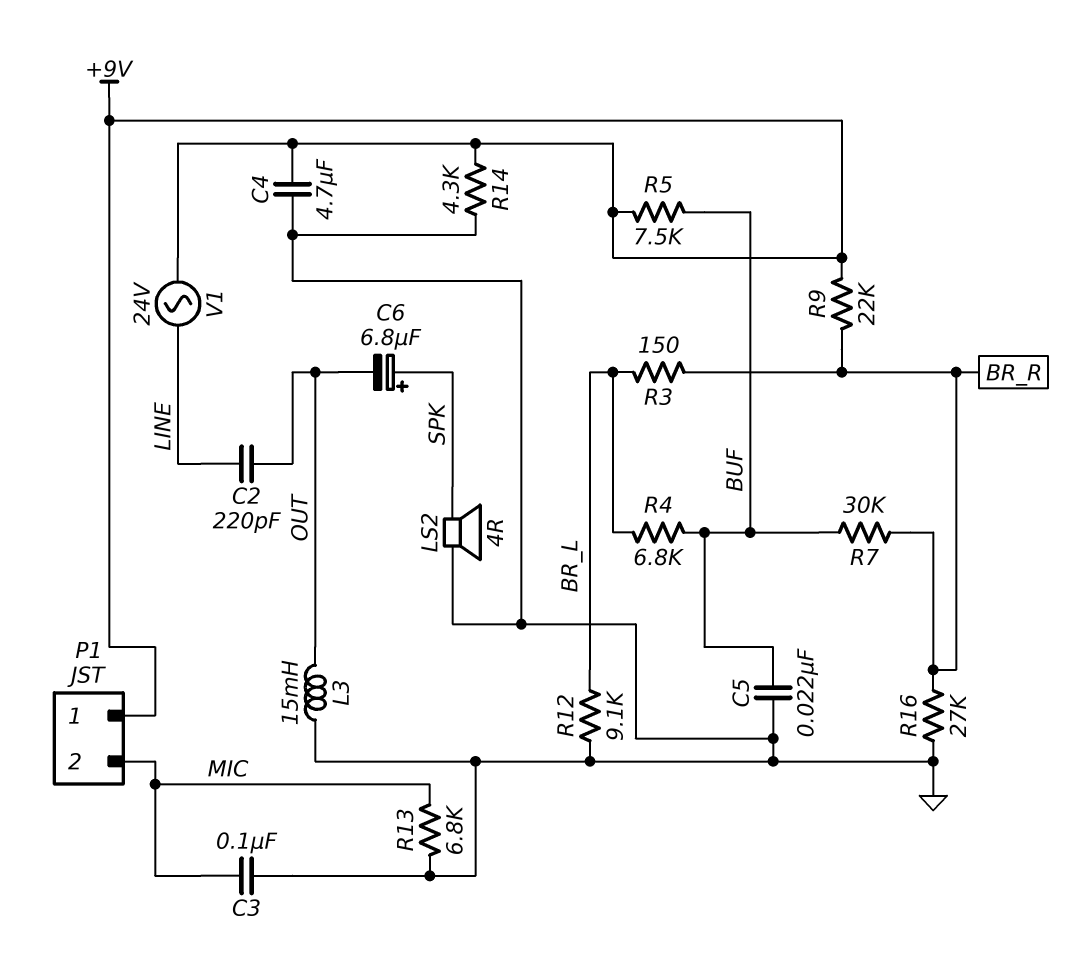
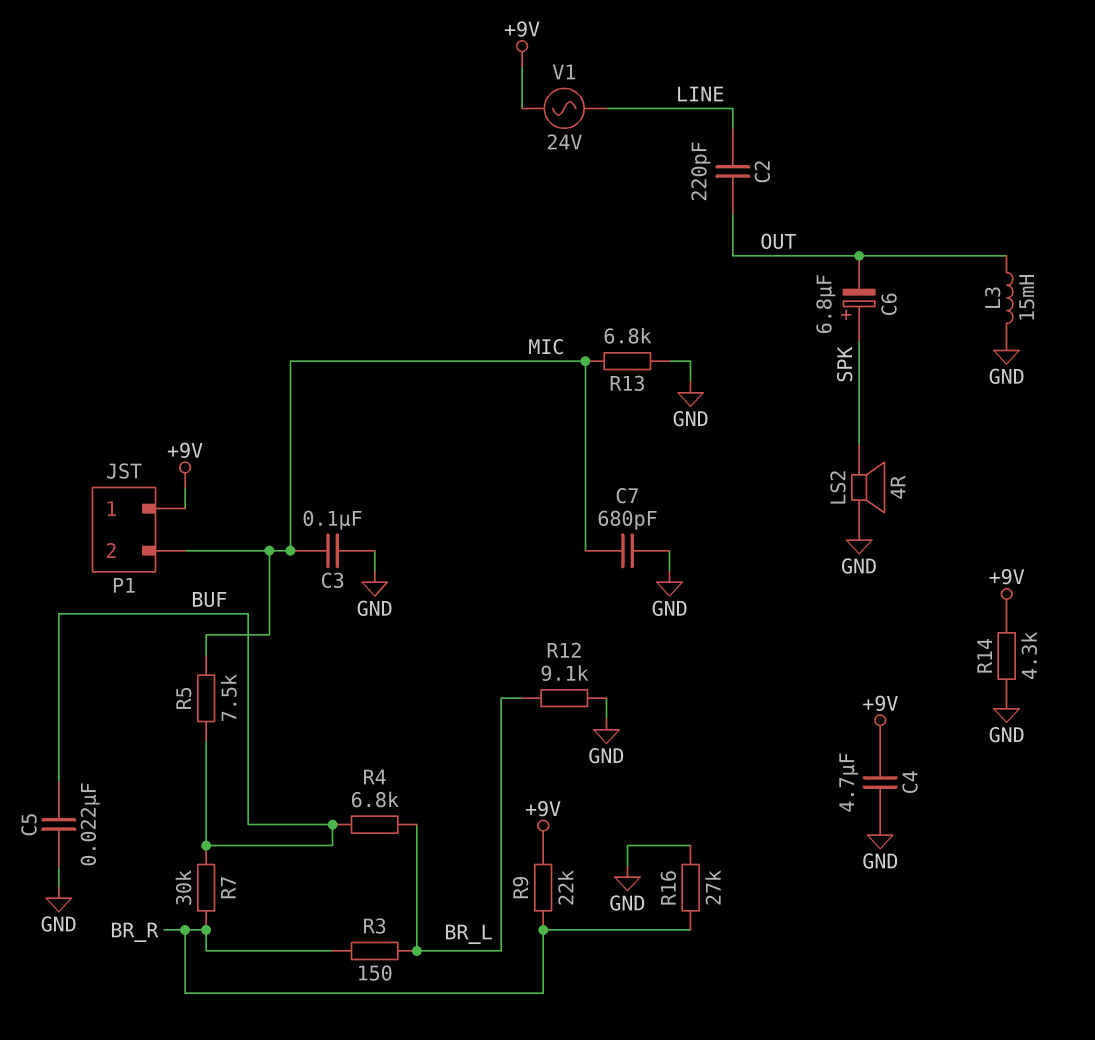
C7: none -> 680pF (GND, MIC)
R5: 7.5k (+9V, BUF) -> 7.5k (BUF, MIC)

